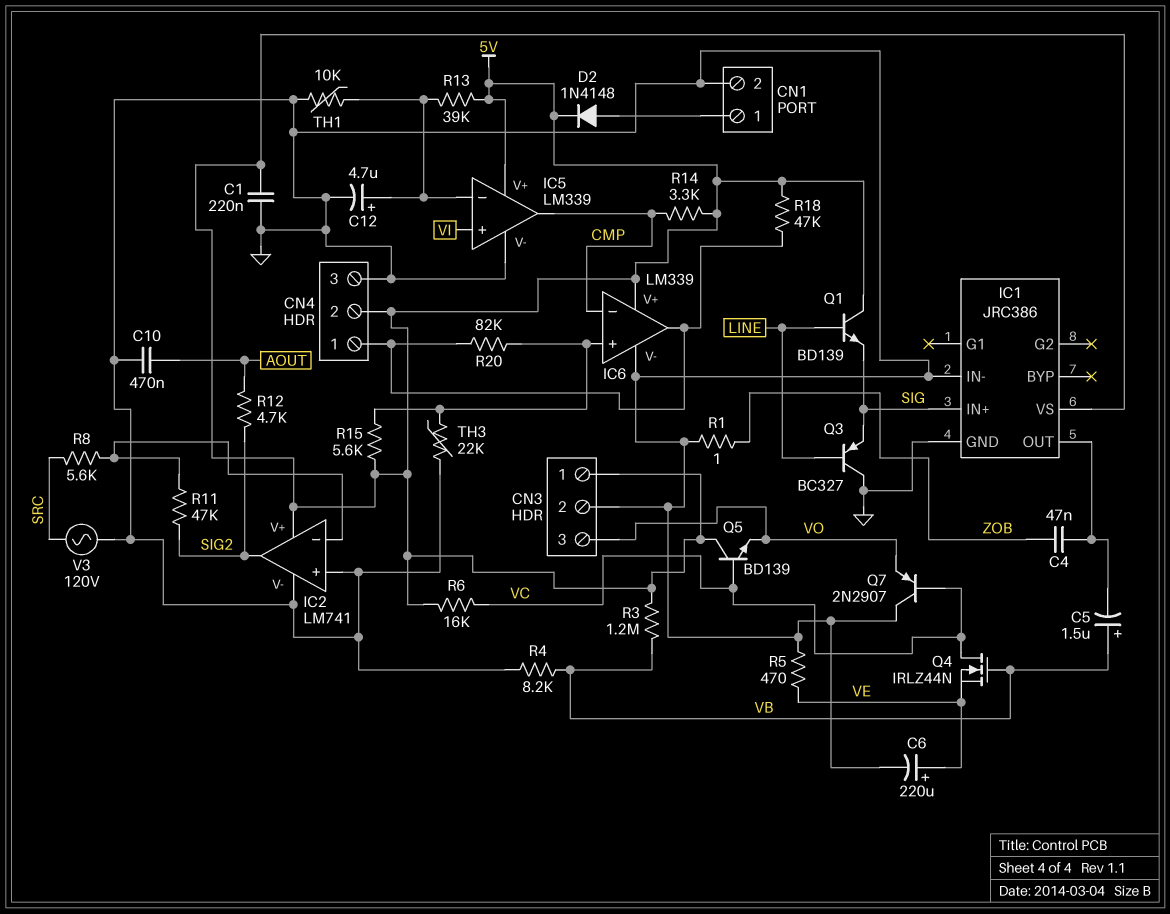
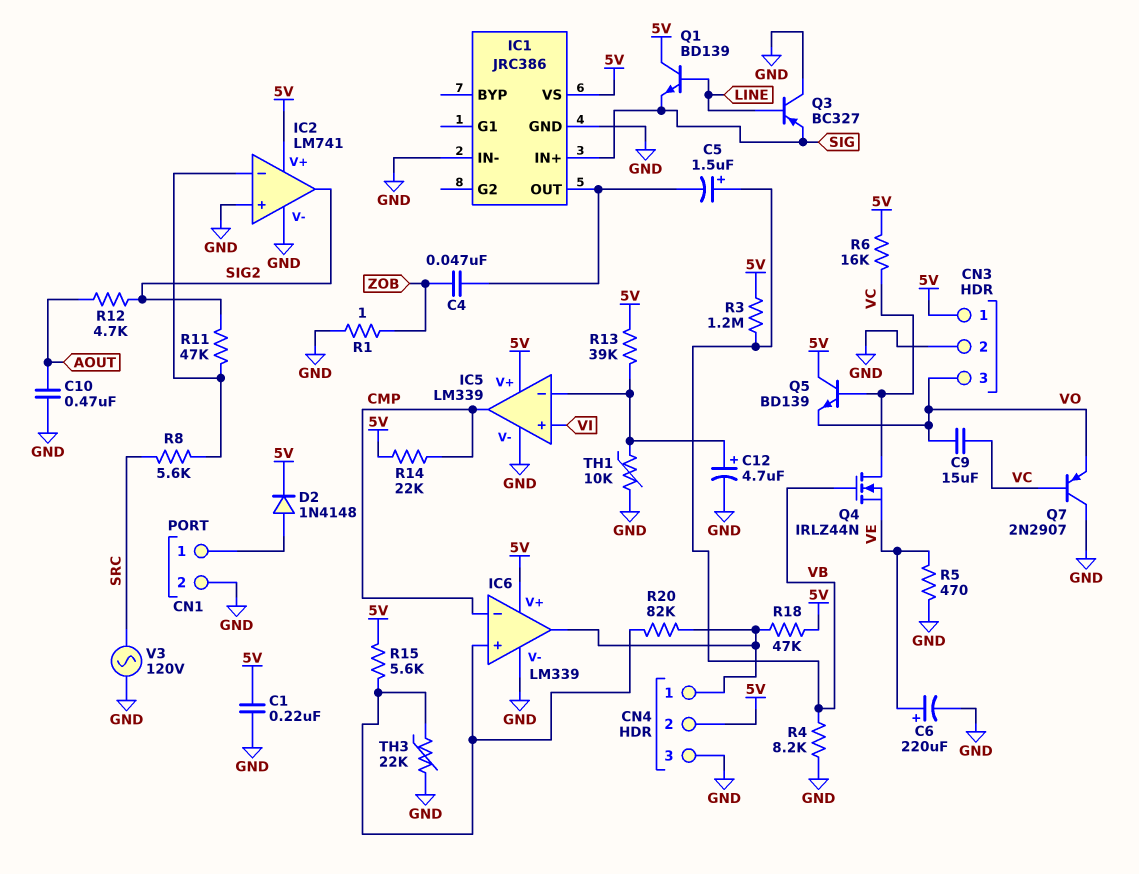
C9: none -> 15uF (VC, VO)
R14: 3.3k (5V, CMP) -> 22k (5V, CMP)

